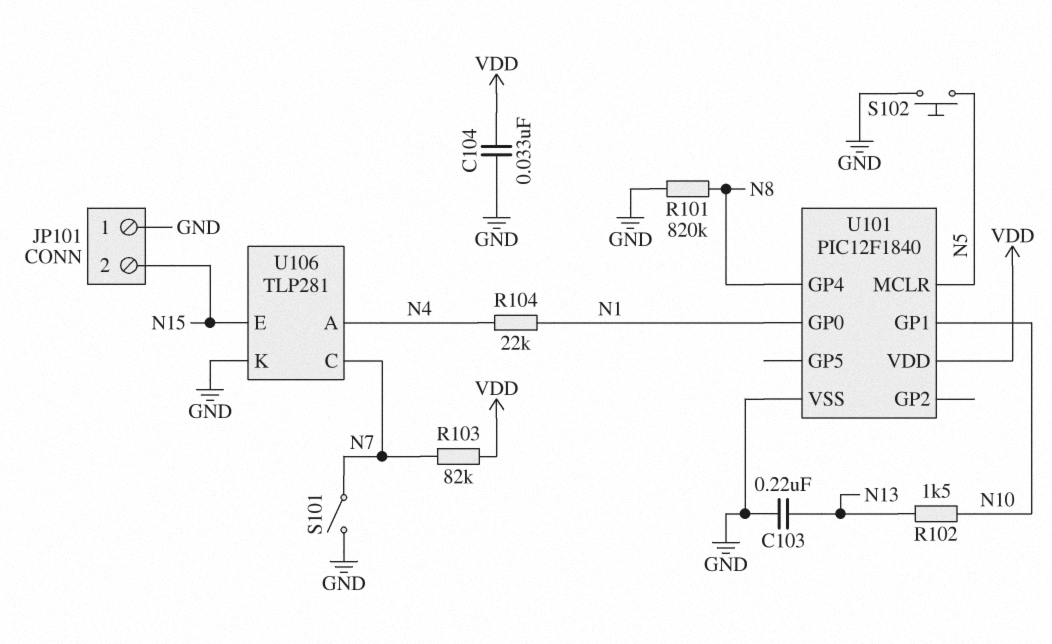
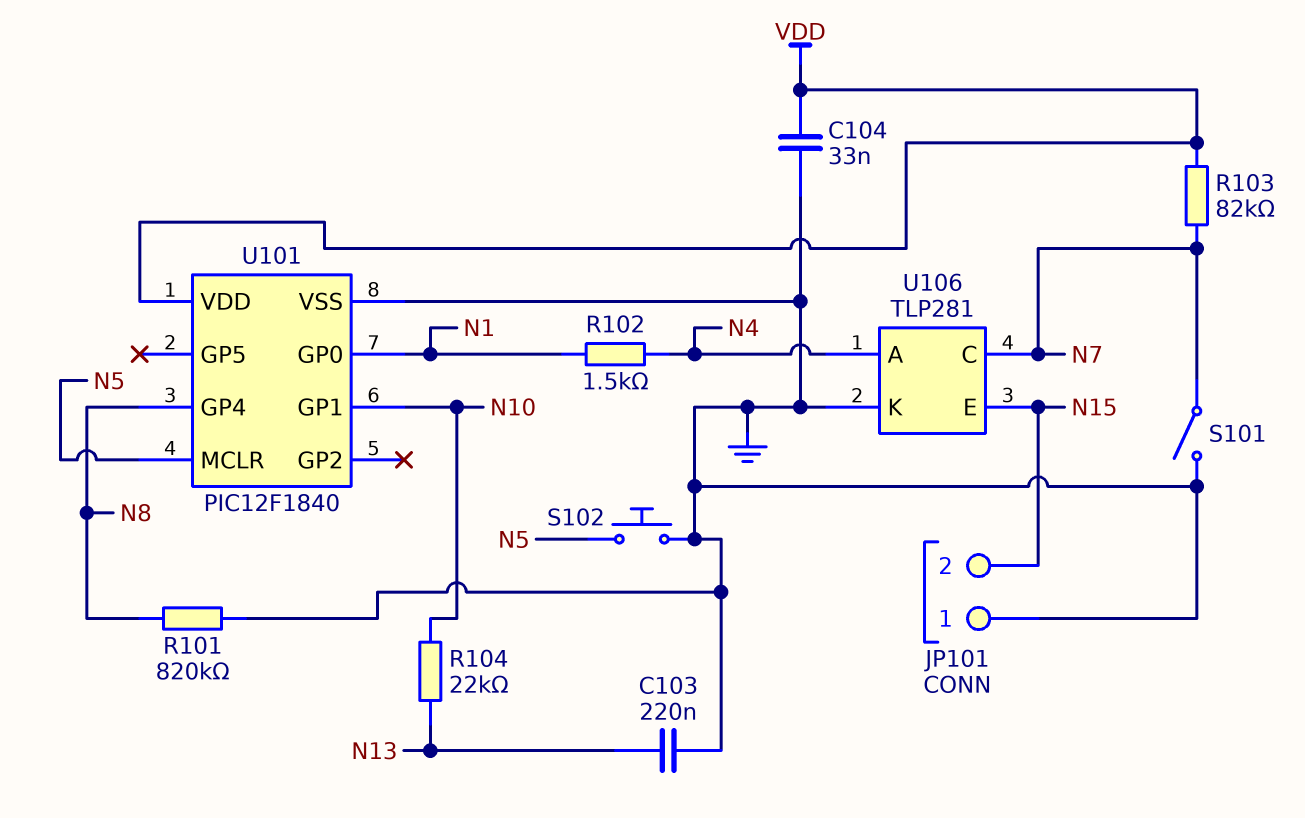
R102: 1.5k (N10, N13) -> 1.5k (N1, N4)
R104: 22k (N1, N4) -> 22k (N10, N13)

